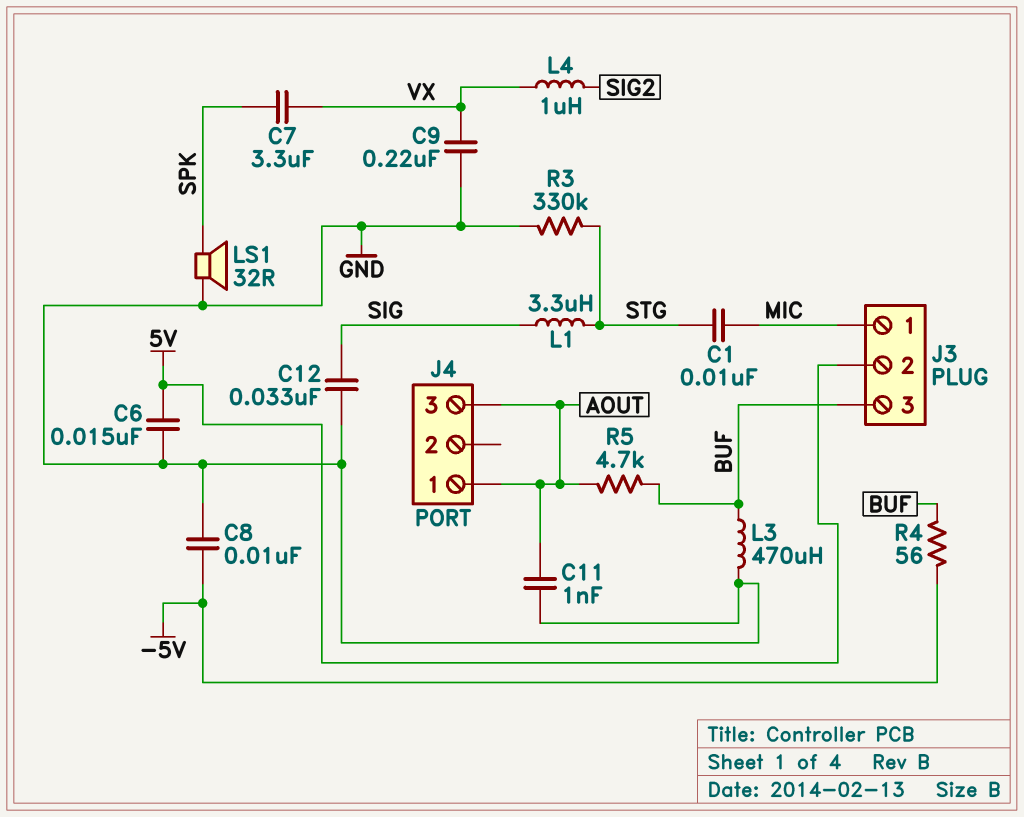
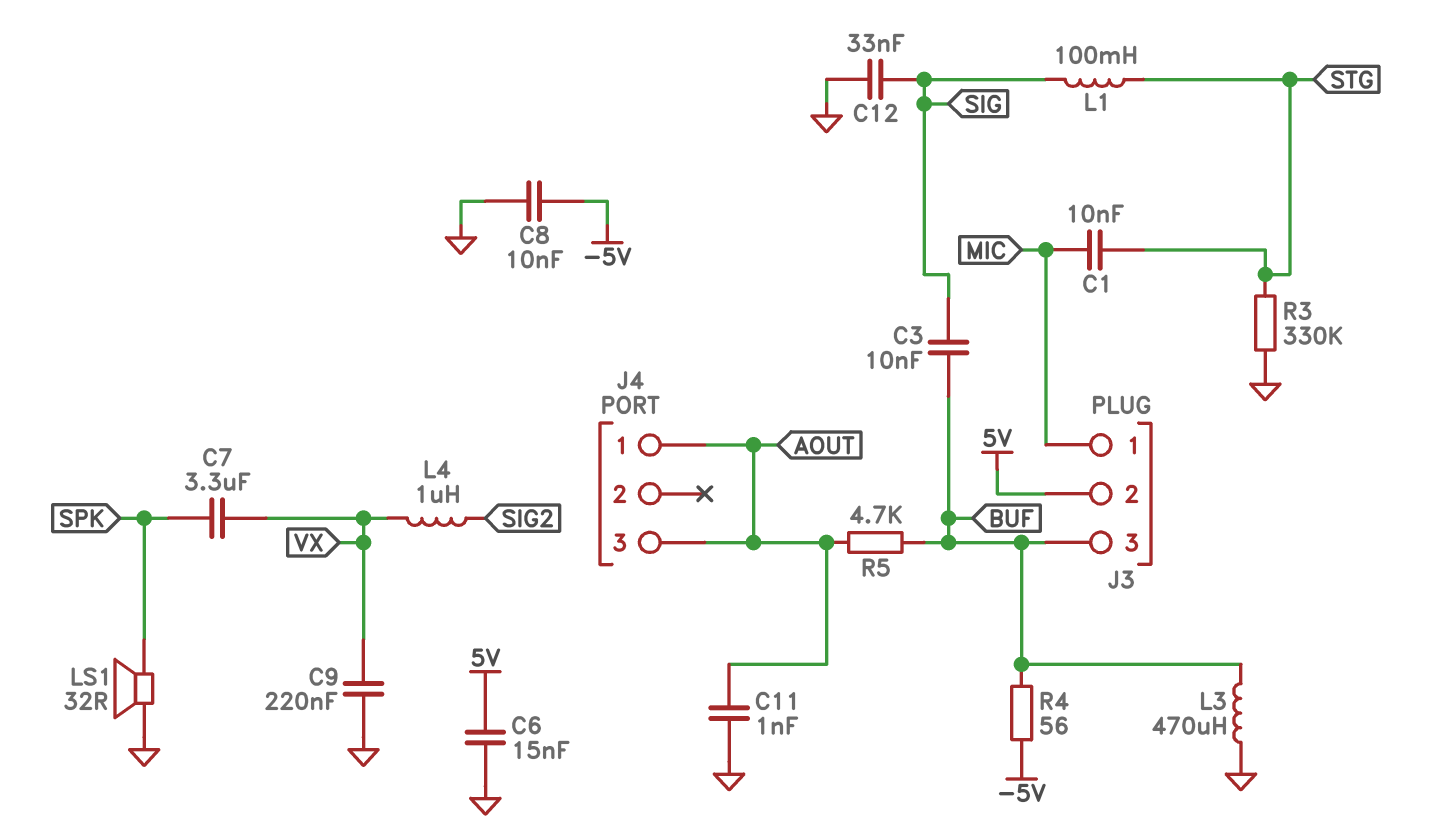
C3: none -> 10nF (BUF, SIG)
L1: 3.3uH (SIG, STG) -> 100mH (SIG, STG)

